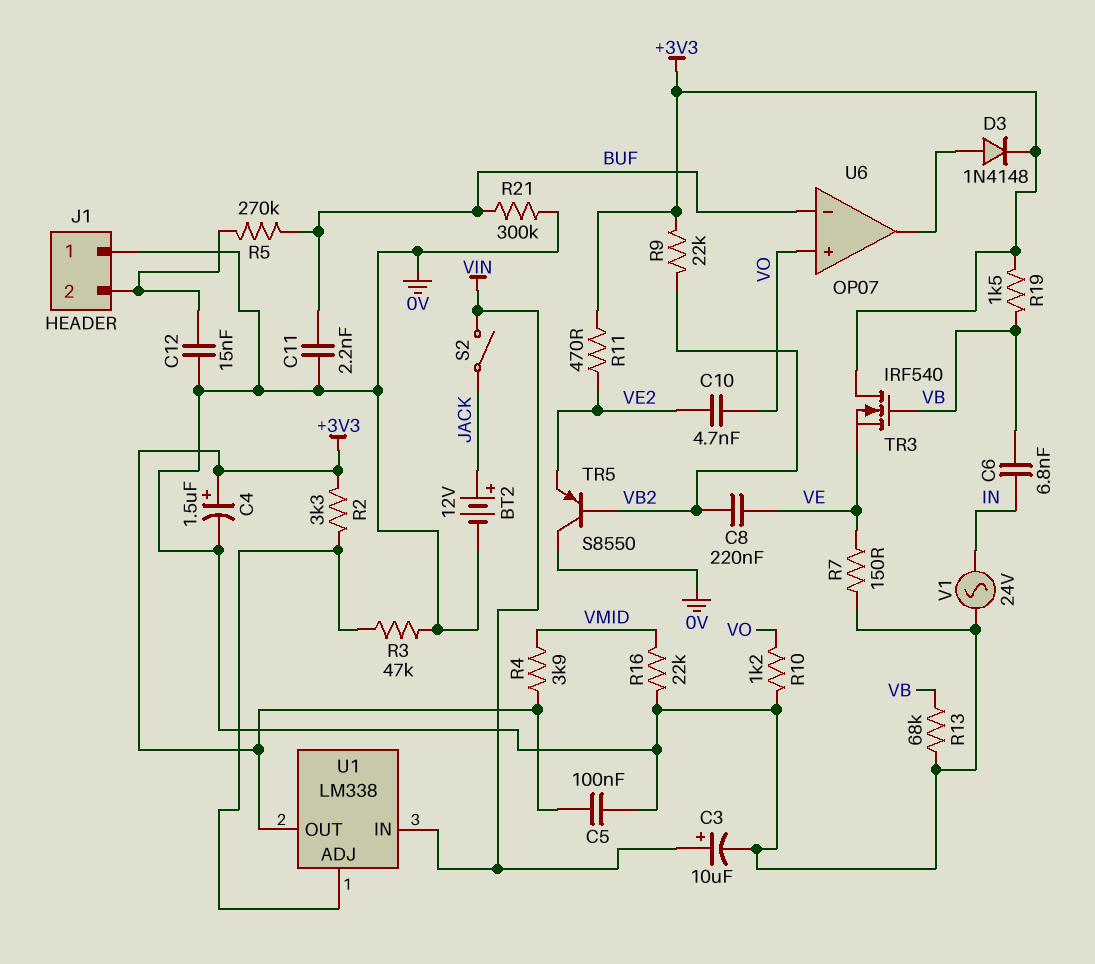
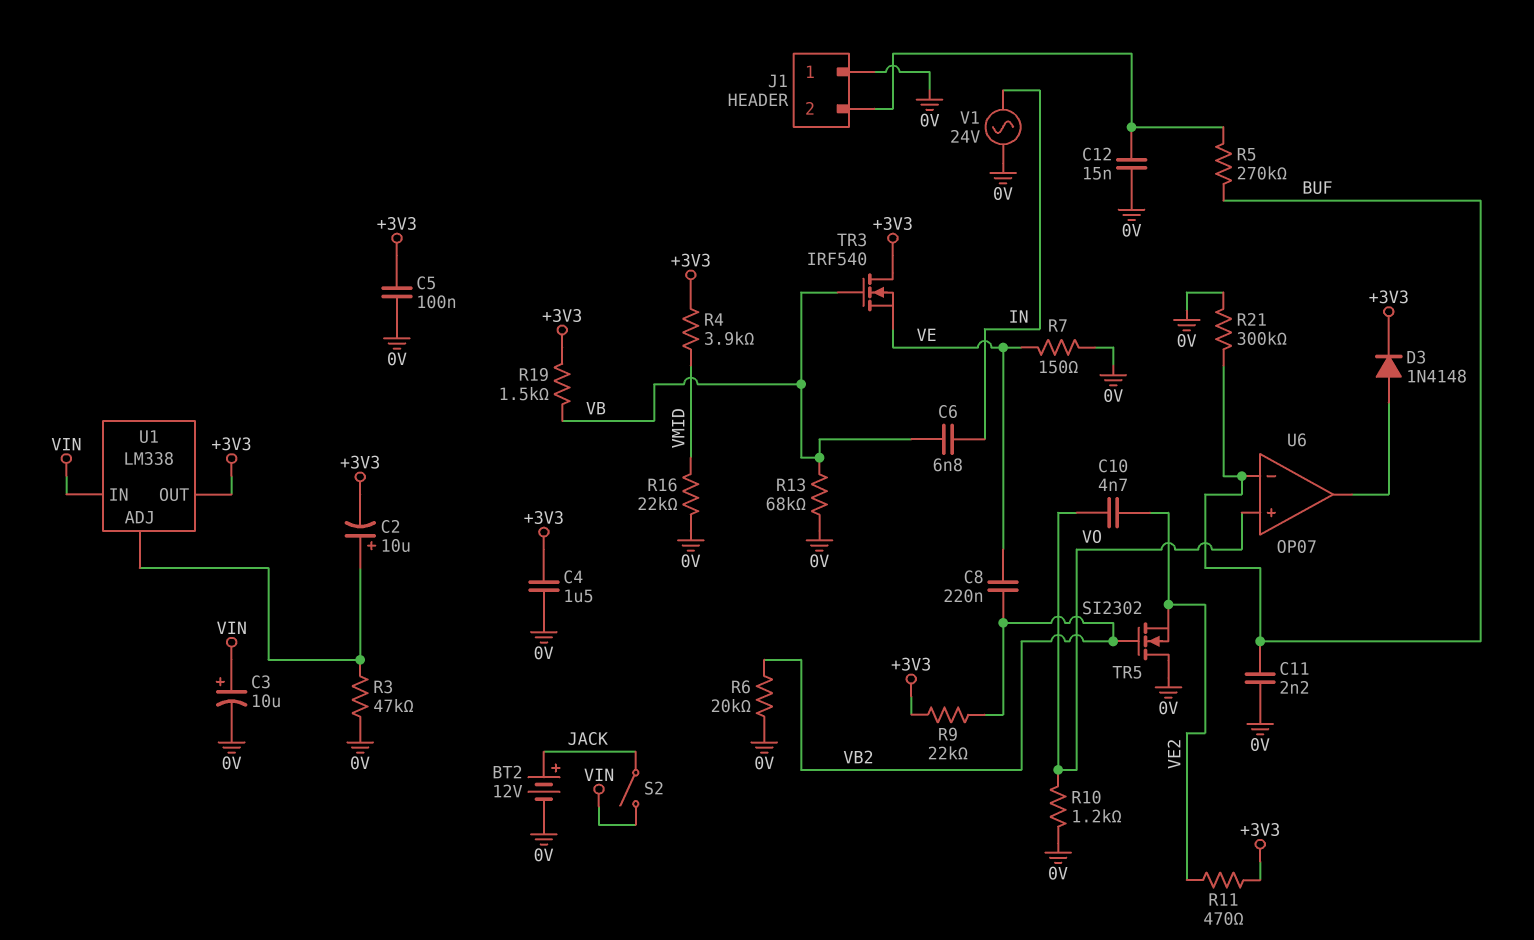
C2: none -> 10uF (plus U1/ADJ, minus +3V3)
C4: 1.5uF (plus +3V3, minus 0V) -> 1.5uF (+3V3, 0V)
R2: 3.3k (+3V3, U1/ADJ) -> none
R6: none -> 20k (0V, VB2)
TR5: PNP S8550 (B VB2, C 0V, E VE2) -> NMOS SI2302 (G VB2, D 0V, S VE2)

